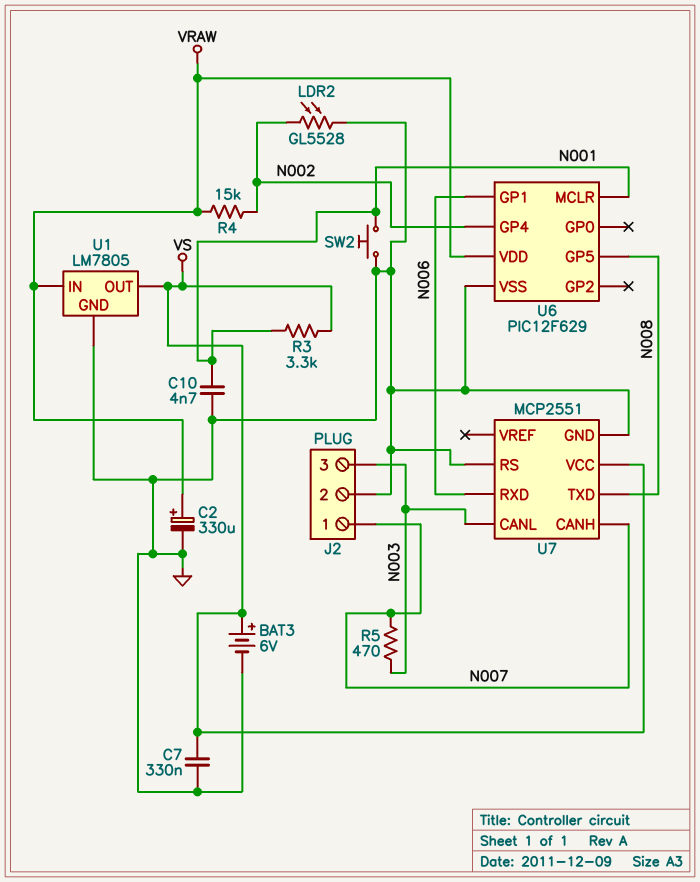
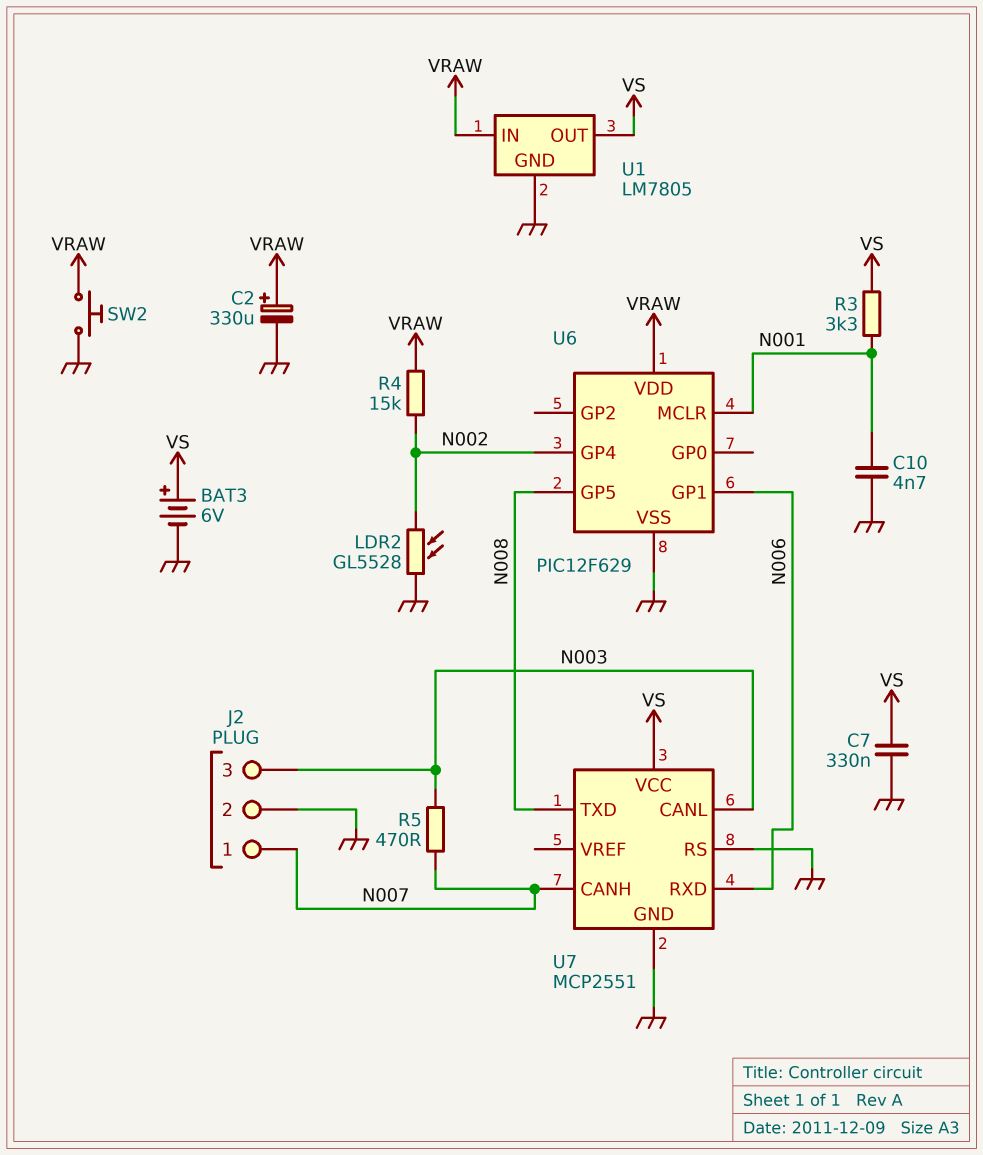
SW2: button (GND, N001) -> button (GND, VRAW)

